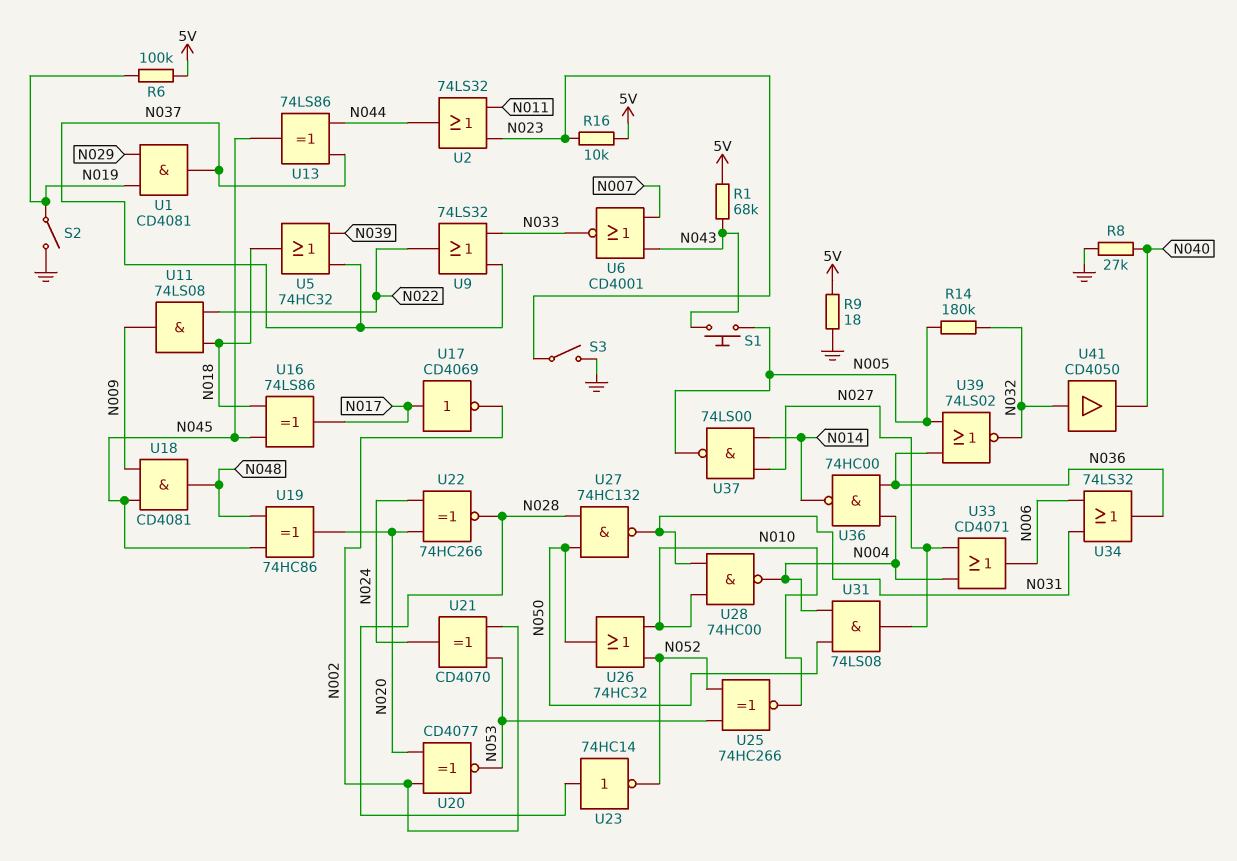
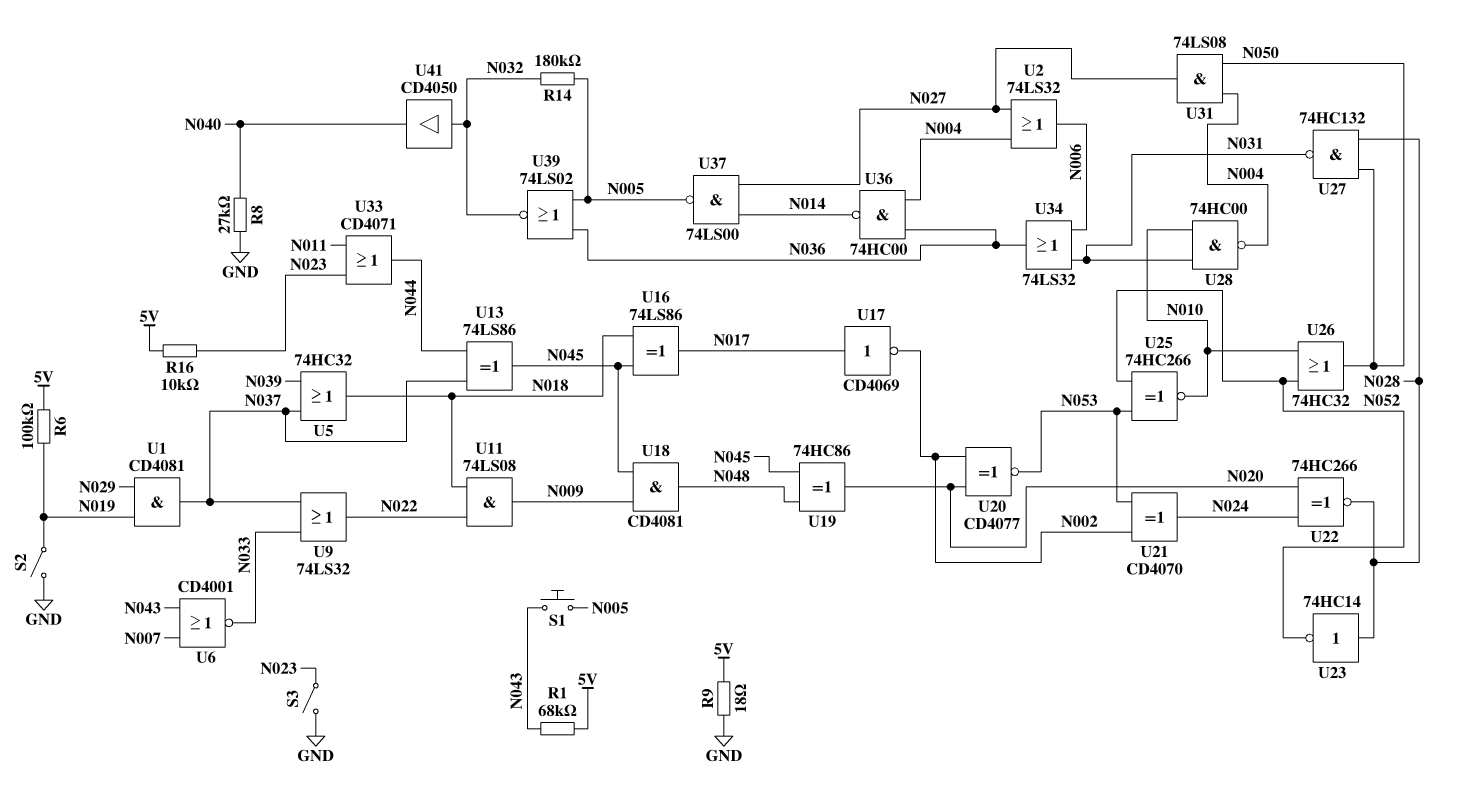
U2: OR 74LS32 (in N011, in N023, out N044) -> OR 74LS32 (in N004, in N027, out N006)
U33: OR CD4071 (in N004, in N027, out N006) -> OR CD4071 (in N011, in N023, out N044)

